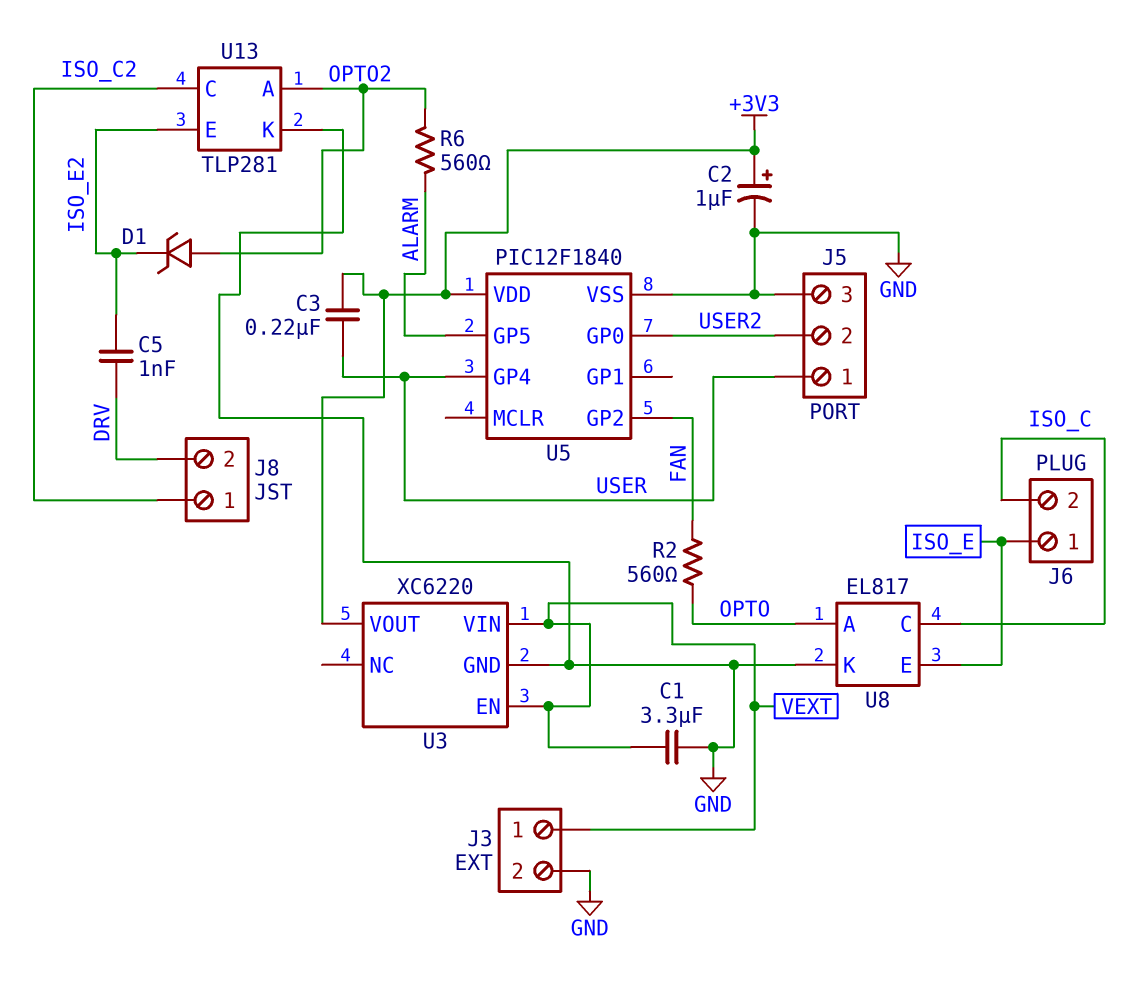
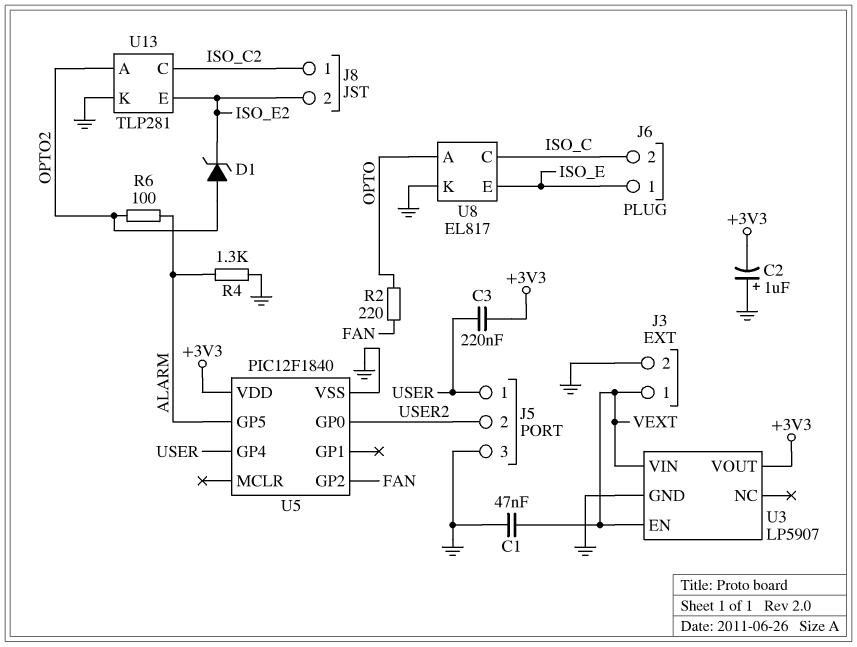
C1: 3.3uF (GND, VEXT) -> 47nF (GND, VEXT)
C2: 1uF (plus +3V3, minus GND) -> 1uF (plus GND, minus +3V3)
C5: 1nF (DRV, ISO_E2) -> none
J8 pin 2: DRV -> ISO_E2
R2: 560 (FAN, OPTO) -> 220 (FAN, OPTO)
R4: none -> 1.3k (ALARM, GND)
R6: 560 (ALARM, OPTO2) -> 100 (ALARM, OPTO2)
U3: XC6220 -> LP5907

